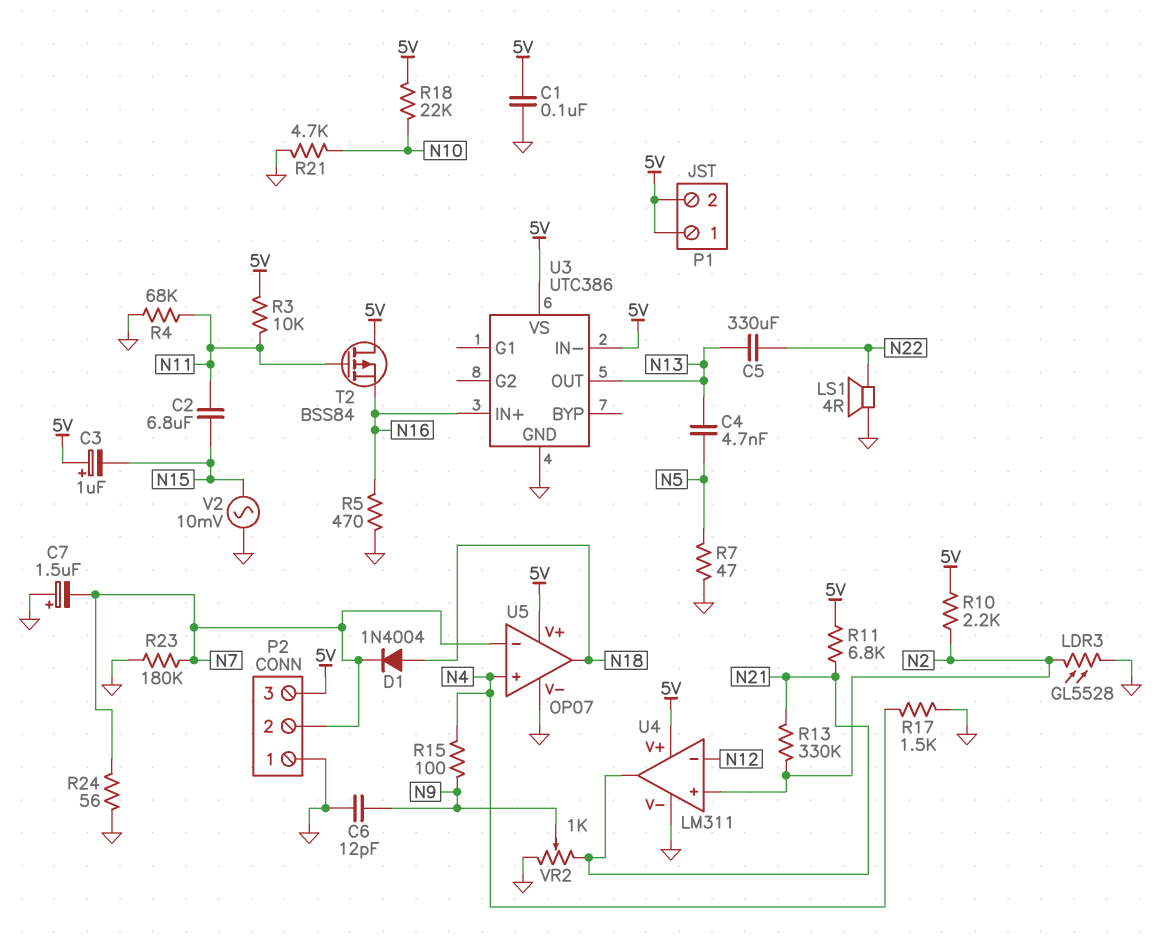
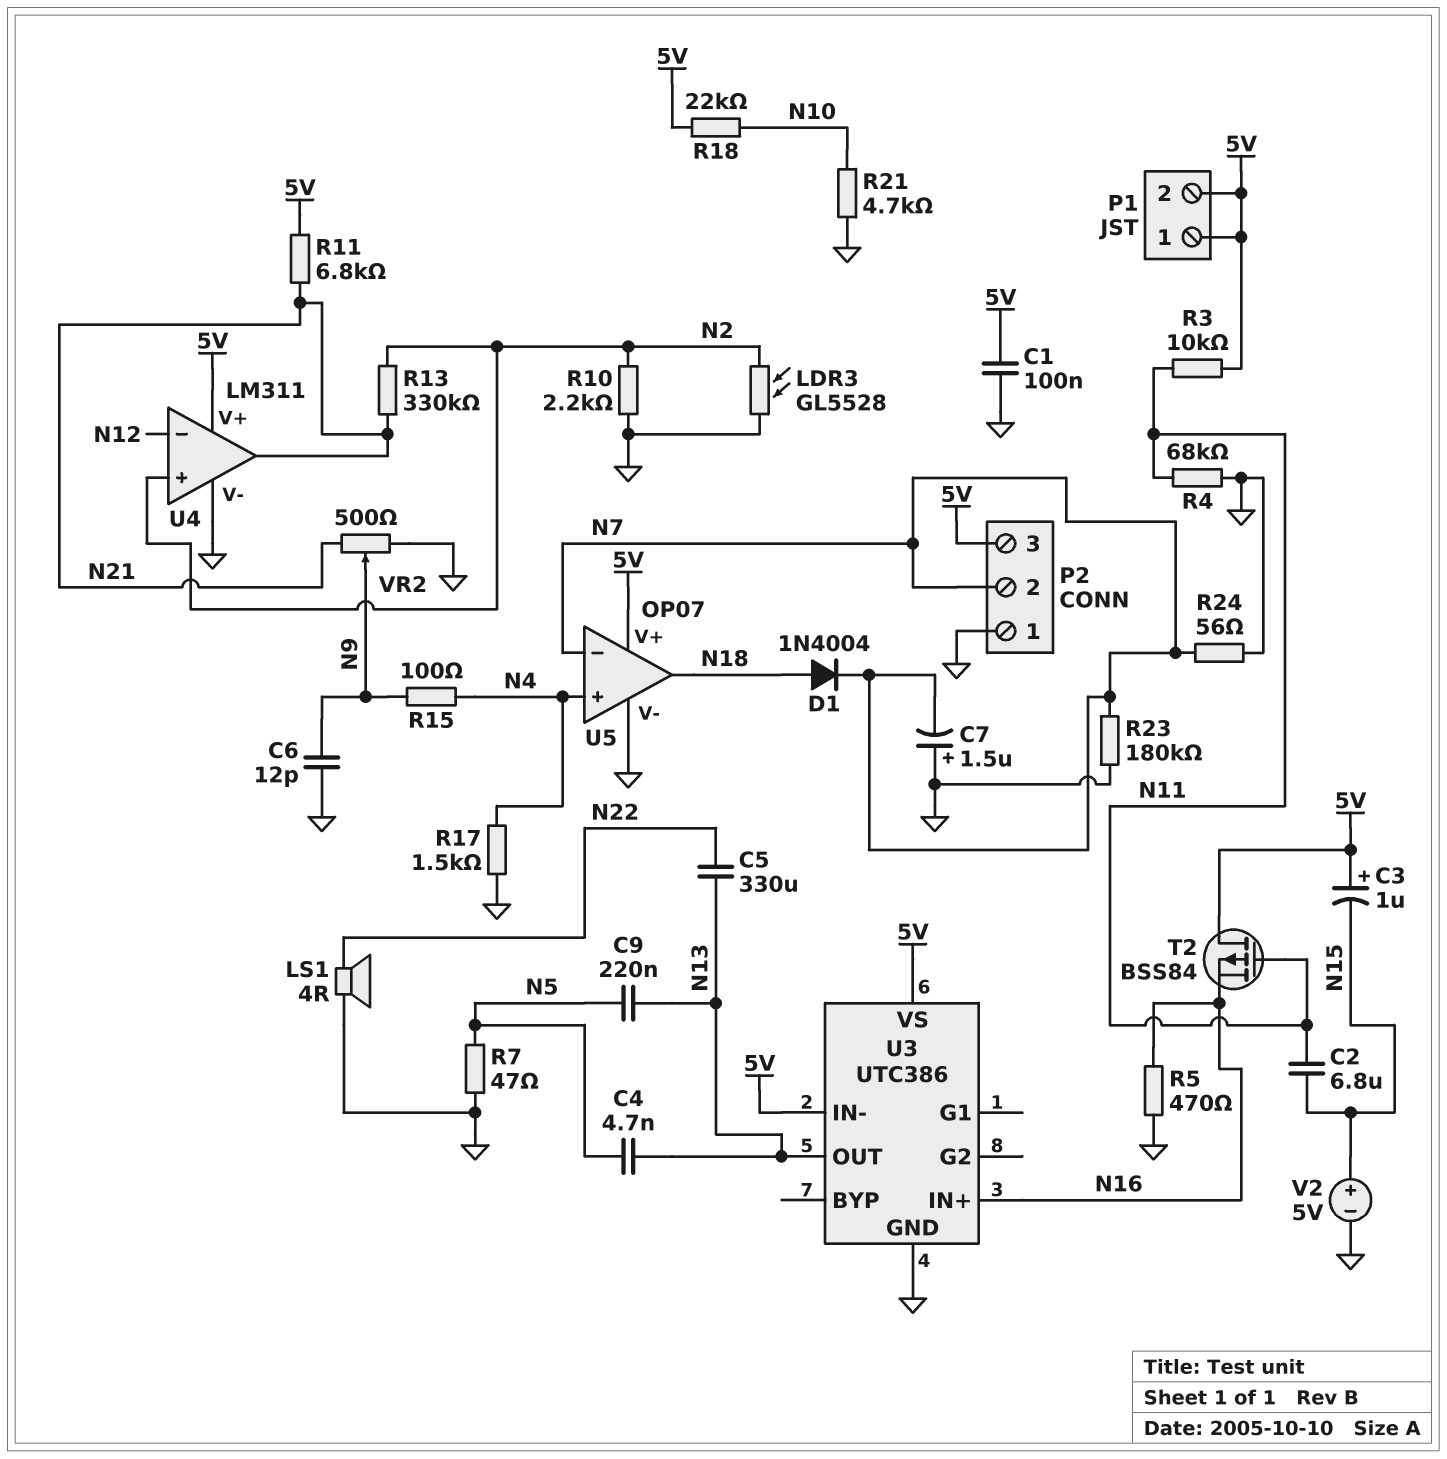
C9: none -> 220nF (N5, N13)
R10: 2.2k (5V, N2) -> 2.2k (GND, N2)
V2: AC 10mV (GND, N15) -> 5V (plus N15, minus GND)
VR2: 1k (GND, N21, wiper N9) -> 500 (GND, N21, wiper N9)

